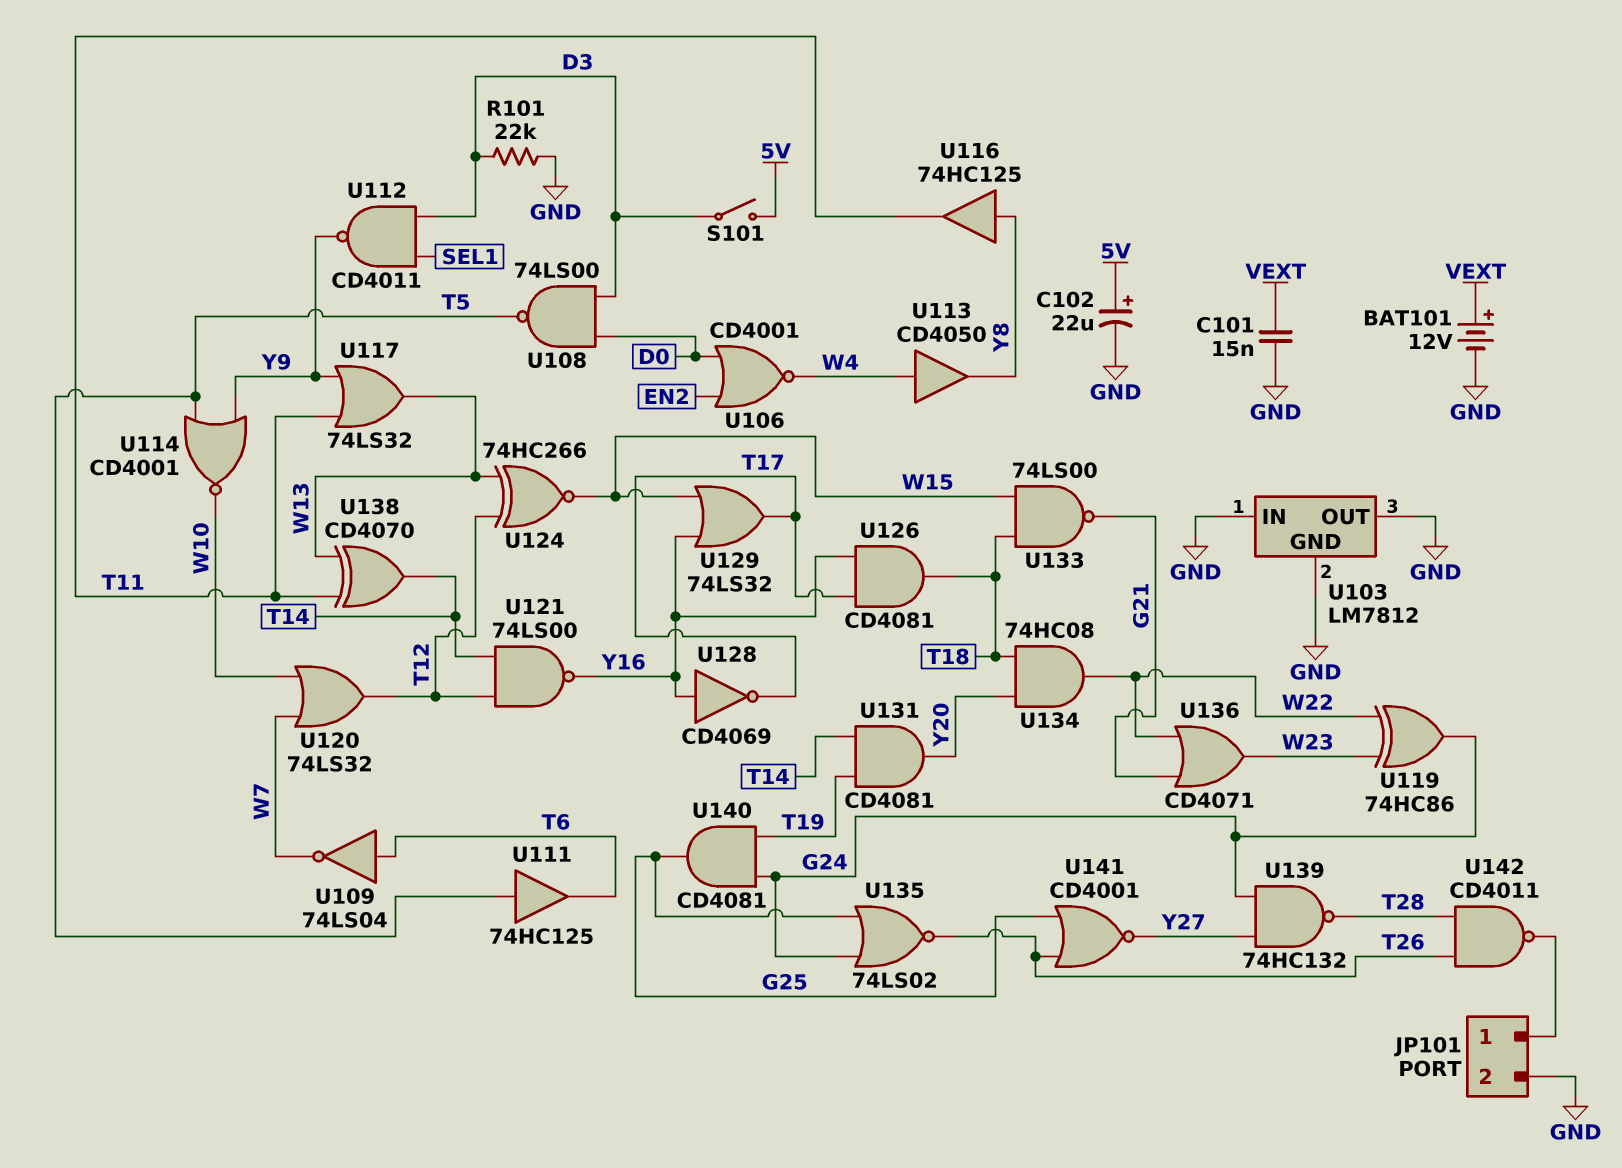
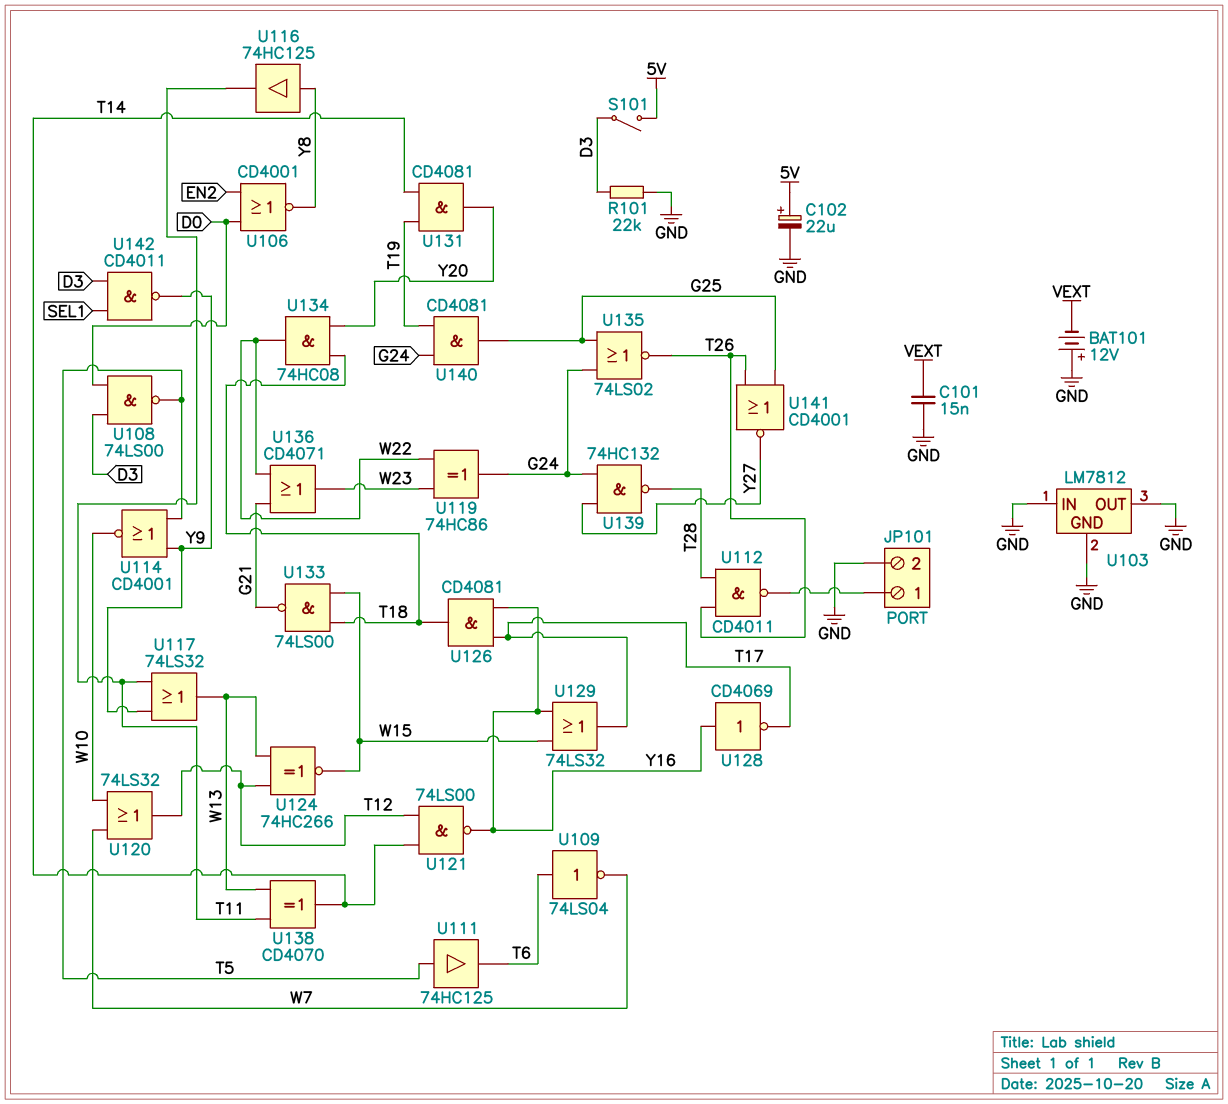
BAT101: 12V (plus VEXT, minus GND) -> 12V (plus GND, minus VEXT)
U106: NOR CD4001 (in D0, in EN2, out W4) -> NOR CD4001 (in D0, in EN2, out Y8)
U112: NAND CD4011 (in D3, in SEL1, out Y9) -> NAND CD4011 (in T26, in T28, out JP101/1)
U113: buffer CD4050 (in W4, out Y8) -> none
U142: NAND CD4011 (in T26, in T28, out JP101/1) -> NAND CD4011 (in D3, in SEL1, out Y9)

